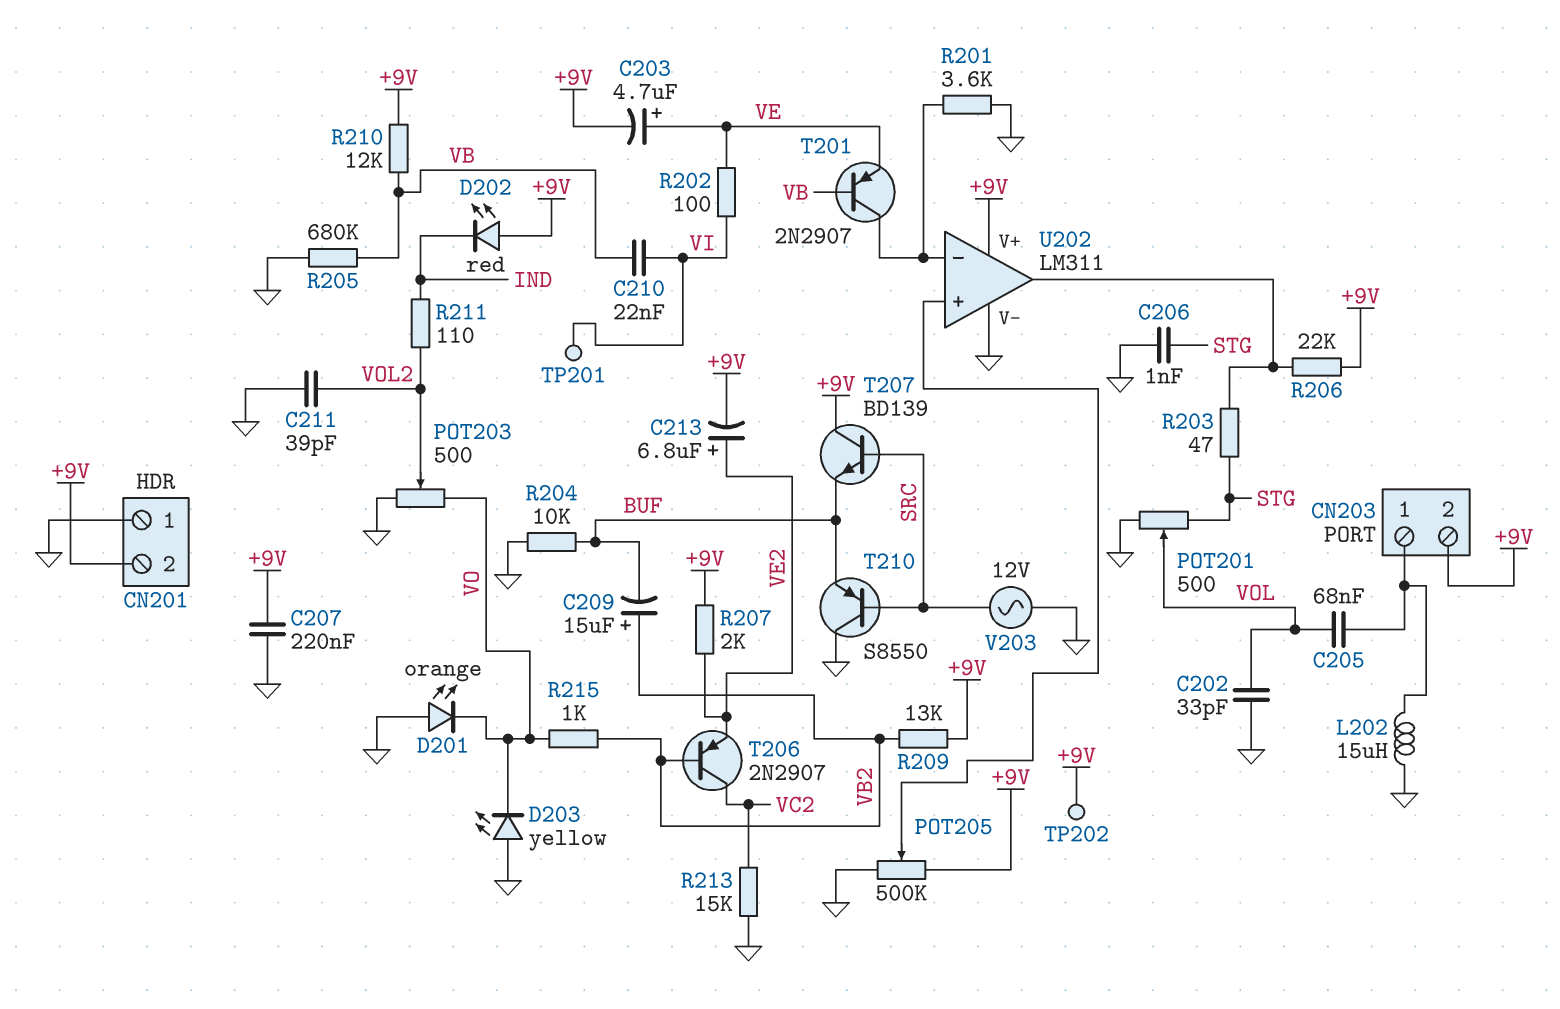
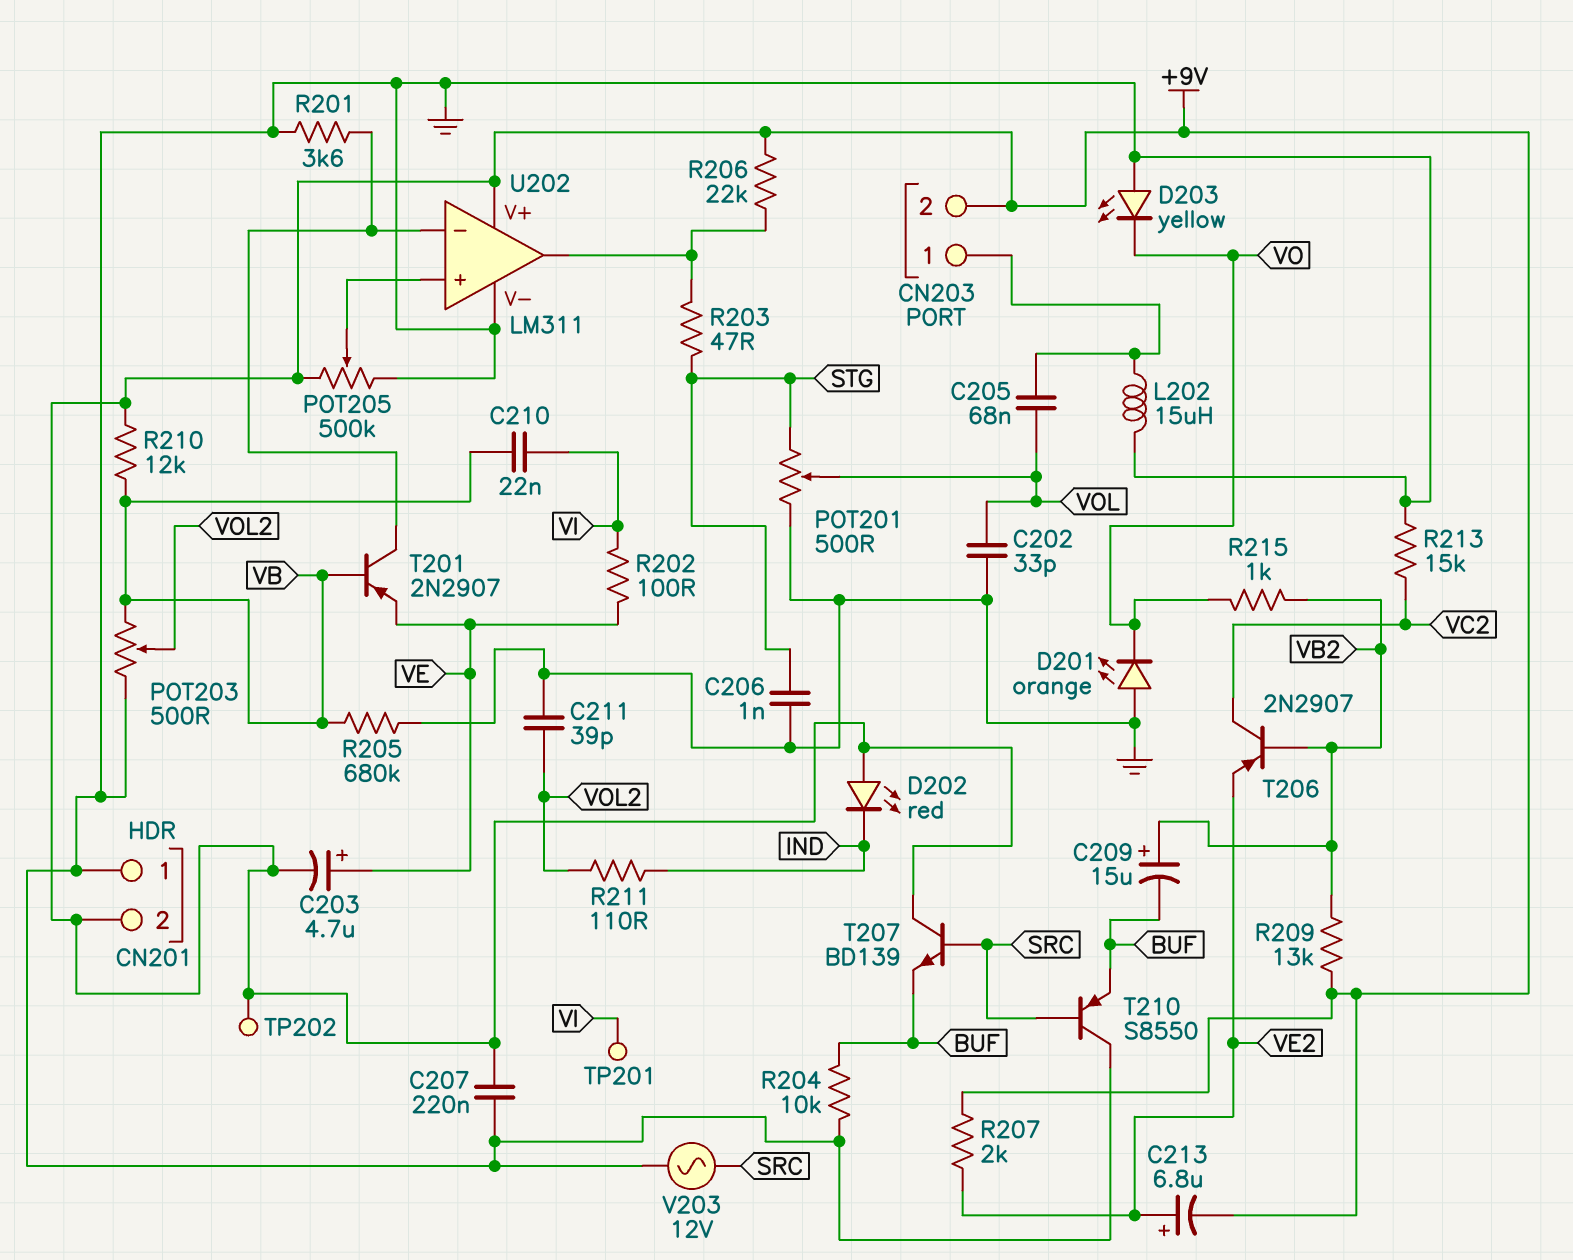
POT203: 500 (GND, VO, wiper VOL2) -> 500 (GND, VB, wiper VOL2)

